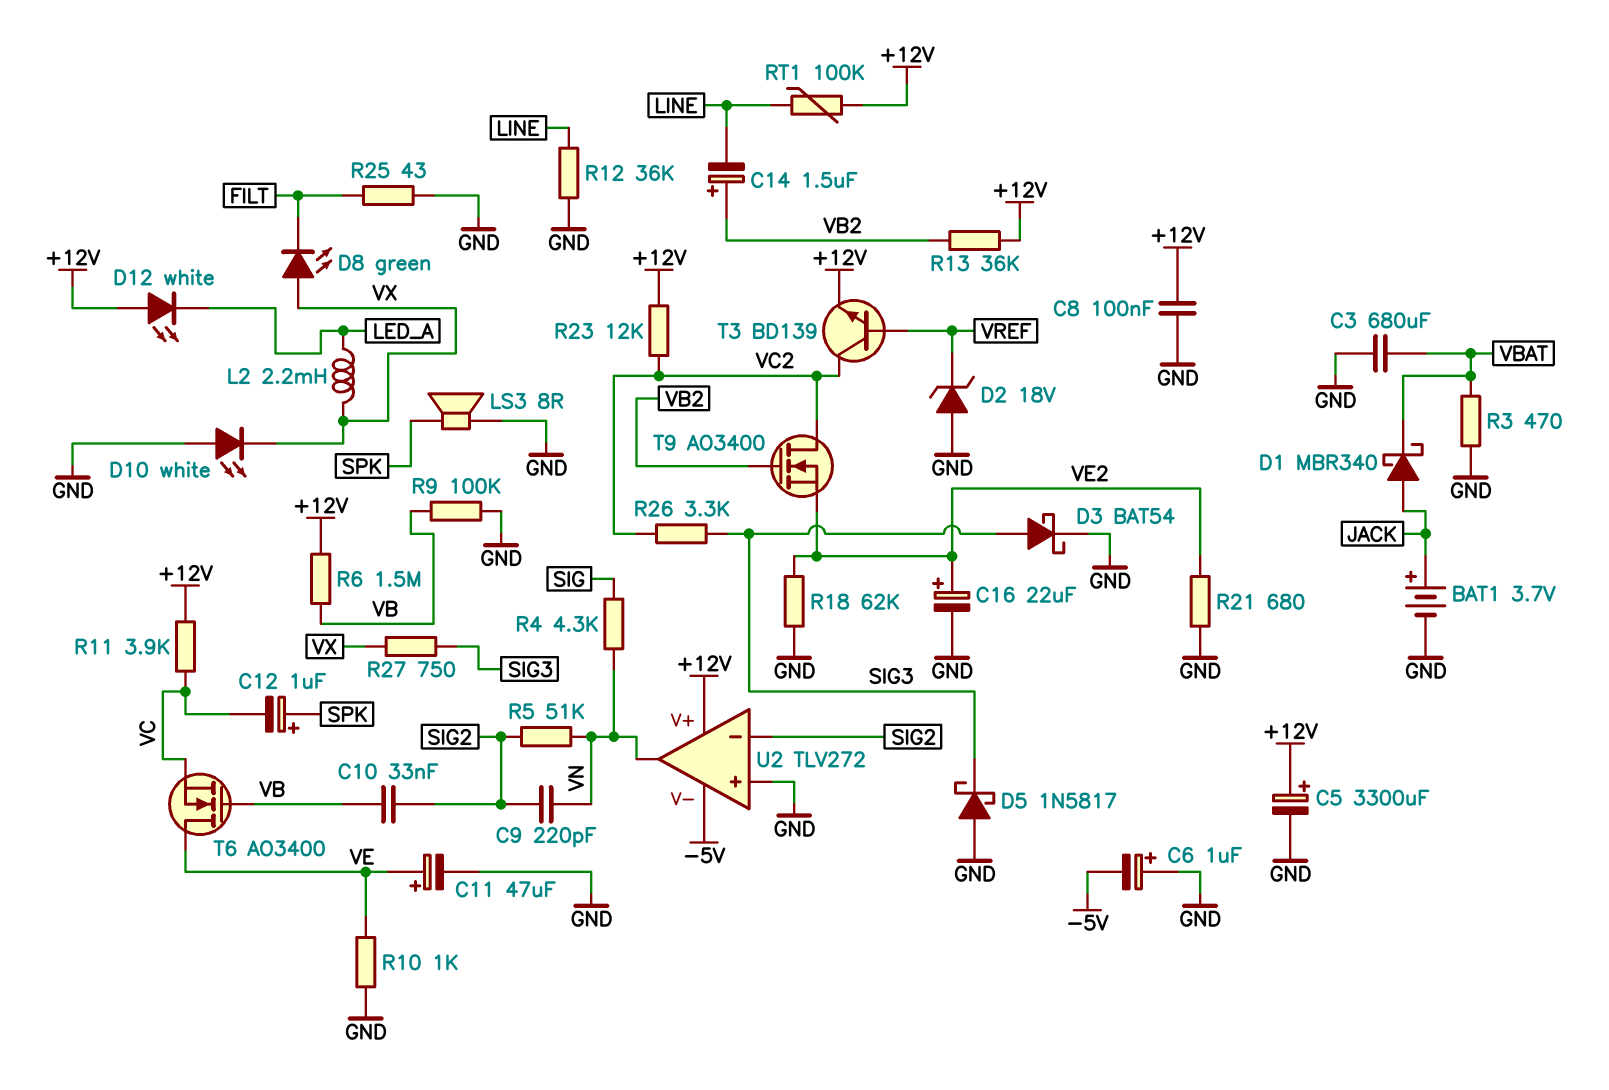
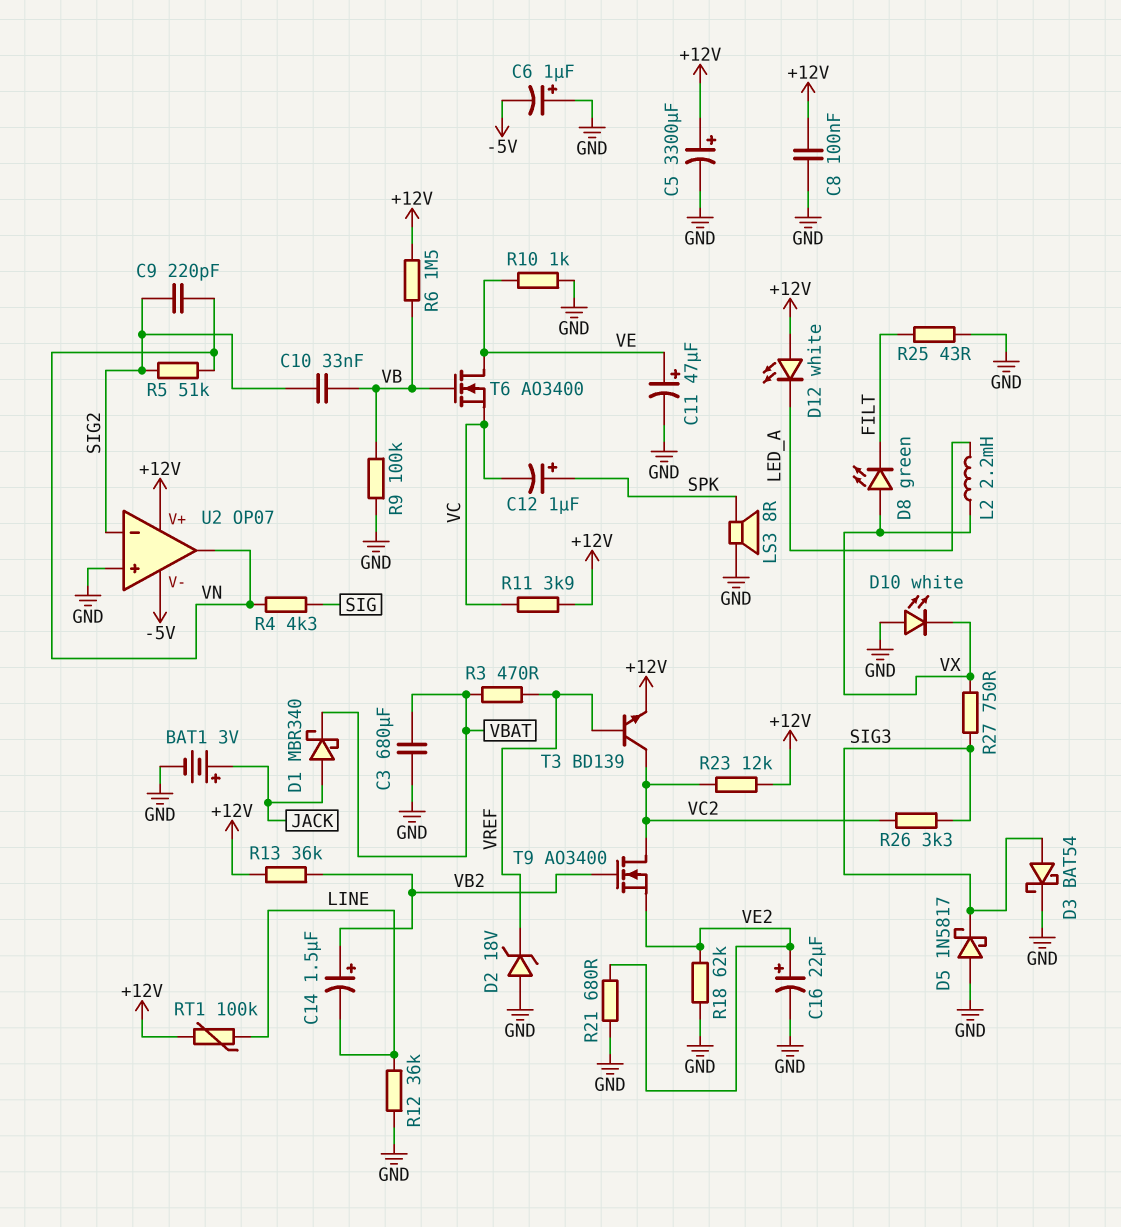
BAT1: 3.7V (plus JACK, minus GND) -> 3V (plus JACK, minus GND)
R3: 470 (GND, VBAT) -> 470 (VBAT, VREF)
U2: TLV272 -> OP07

